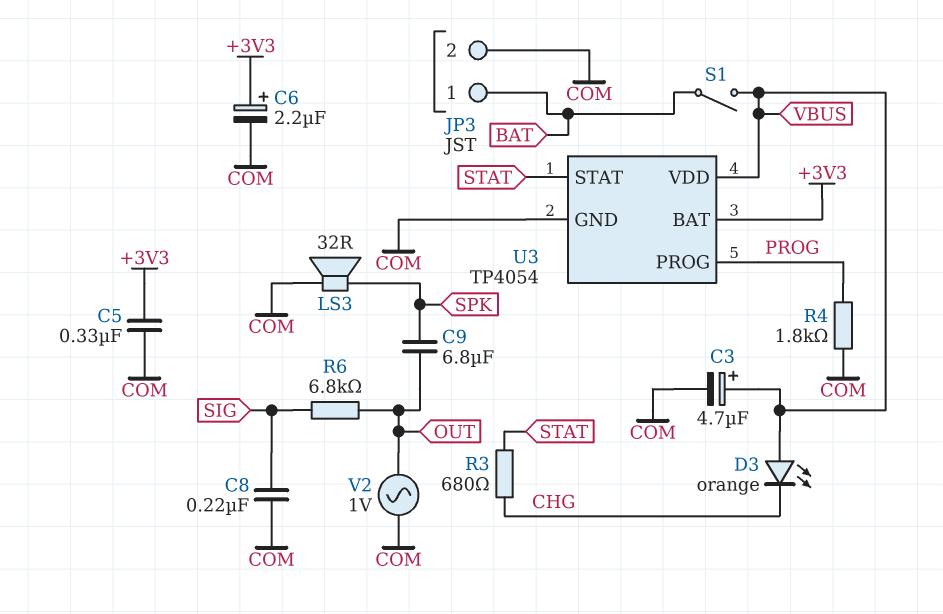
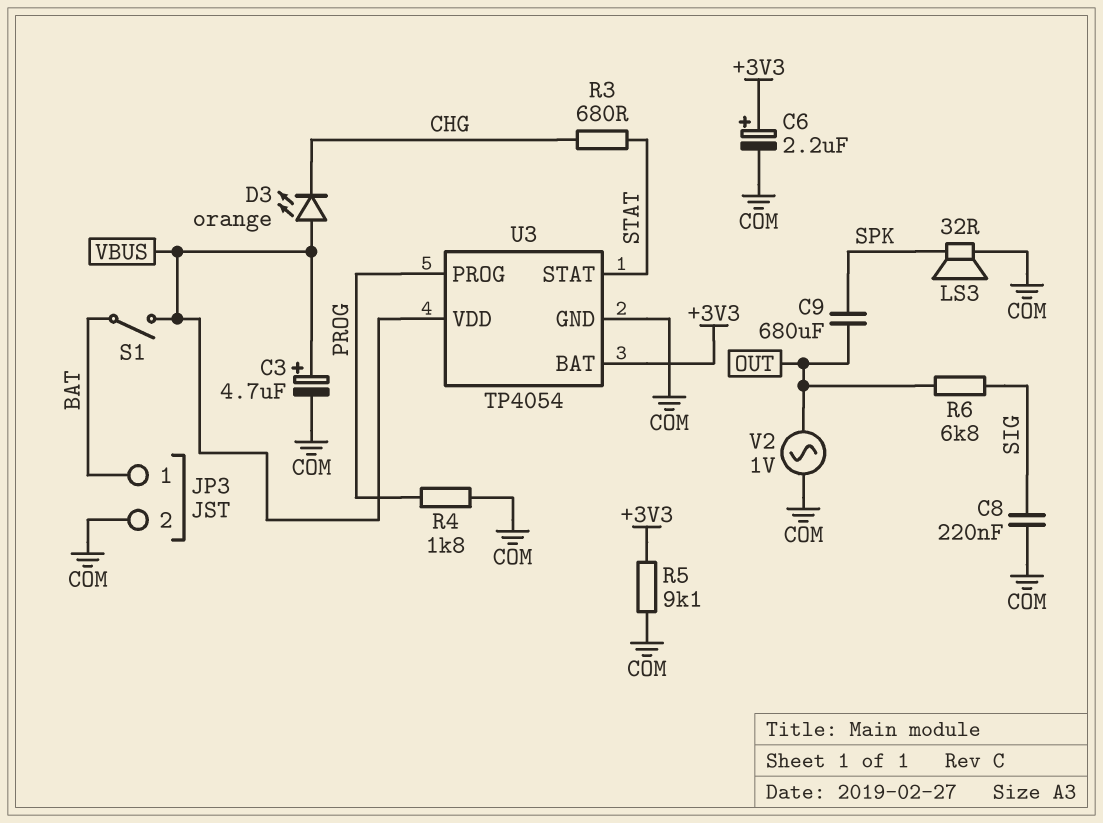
C5: 330nF (+3V3, COM) -> none
C9: 6.8uF (OUT, SPK) -> 680uF (OUT, SPK)
R5: none -> 9.1k (+3V3, COM)

